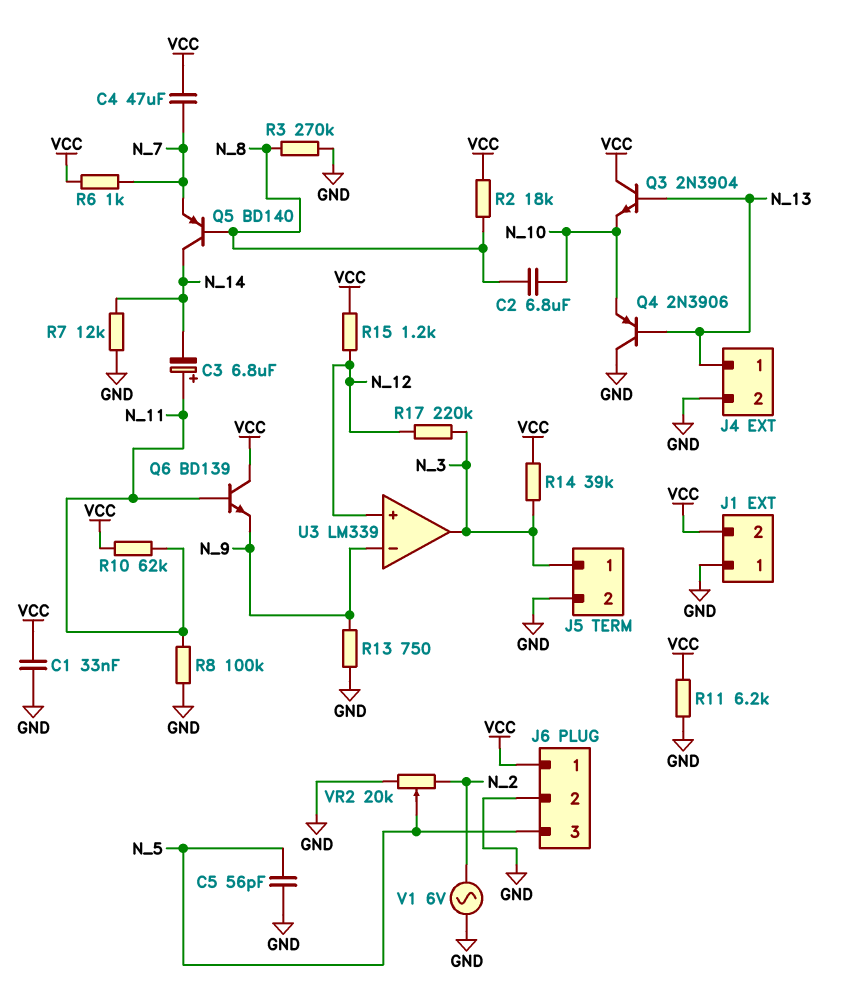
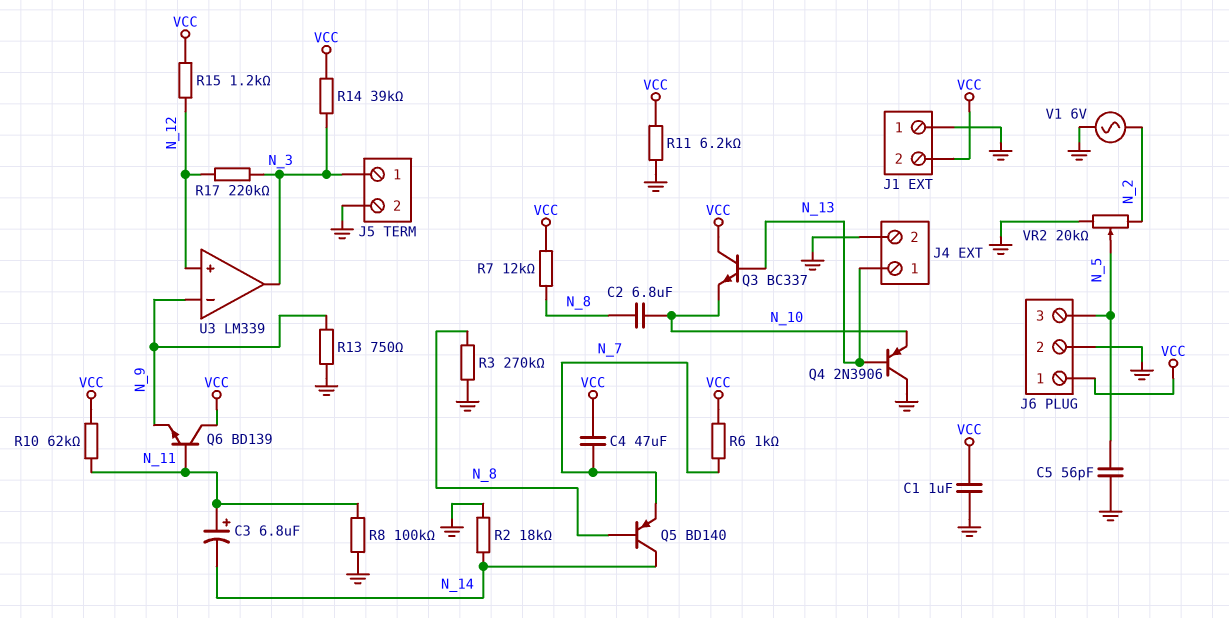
C1: 33nF (GND, VCC) -> 1uF (GND, VCC)
Q3: NPN 2N3904 (B N_13, C VCC, E N_10) -> NPN BC337 (B N_13, C VCC, E N_10)
R2: 18k (N_8, VCC) -> 18k (GND, N_14)
R7: 12k (GND, N_14) -> 12k (N_8, VCC)

